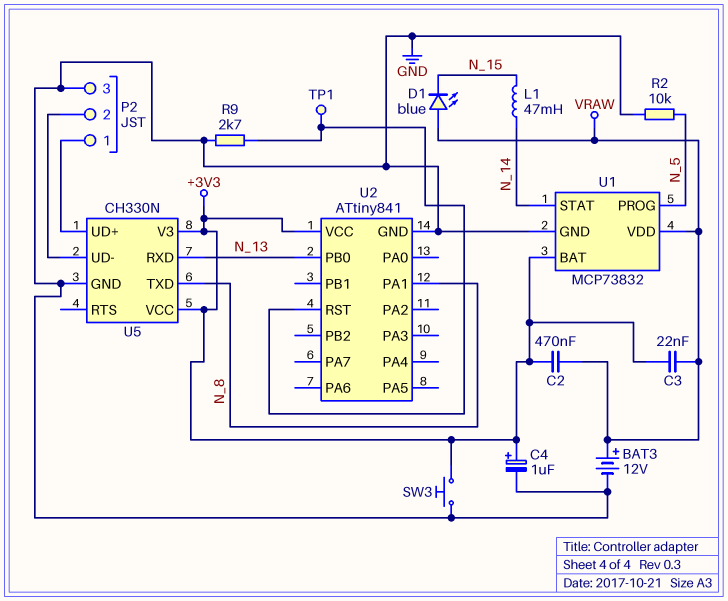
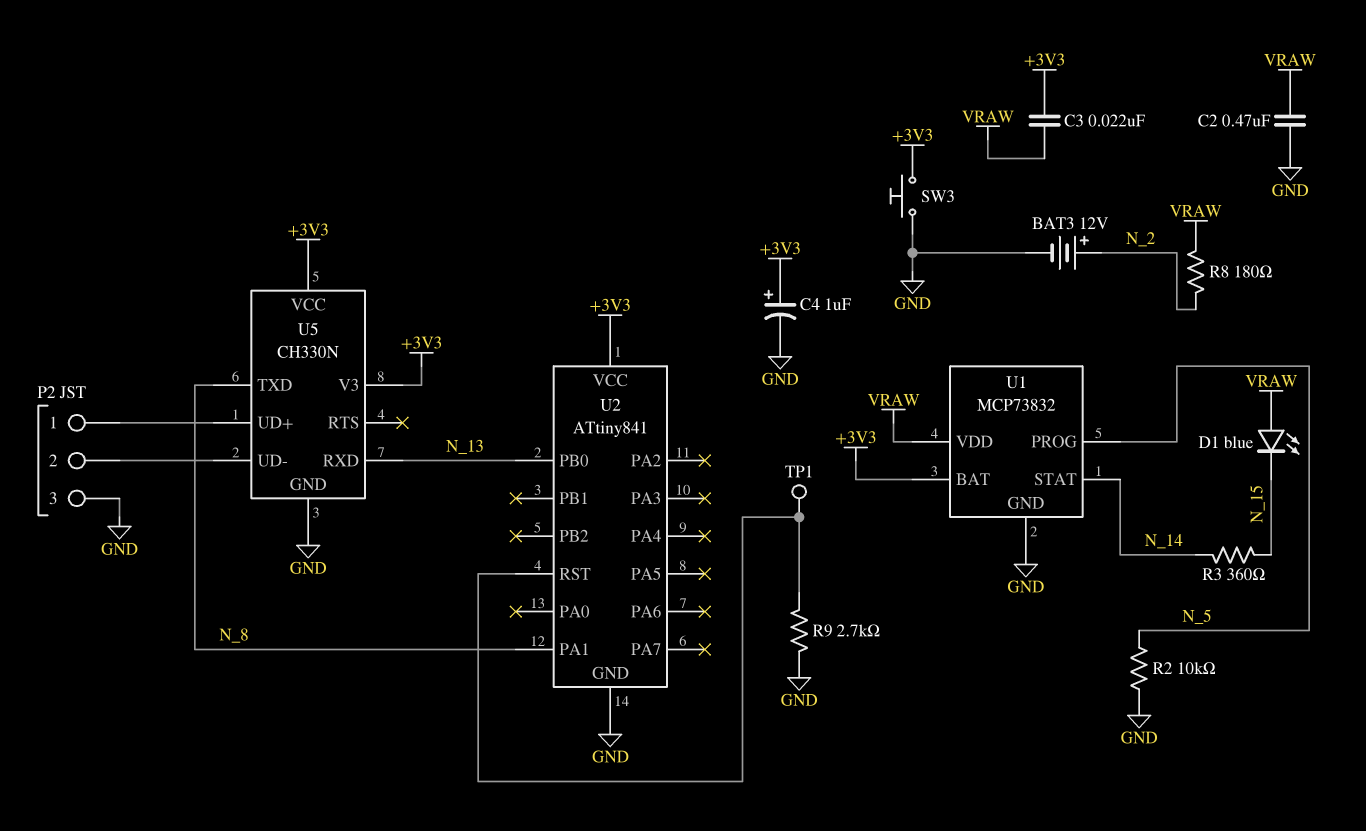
BAT3: 12V (plus VRAW, minus GND) -> 12V (plus N_2, minus GND)
C2: 470nF (+3V3, VRAW) -> 470nF (GND, VRAW)
L1: 47mH (N_14, N_15) -> none
R3: none -> 360 (N_14, N_15)
R8: none -> 180 (N_2, VRAW)

